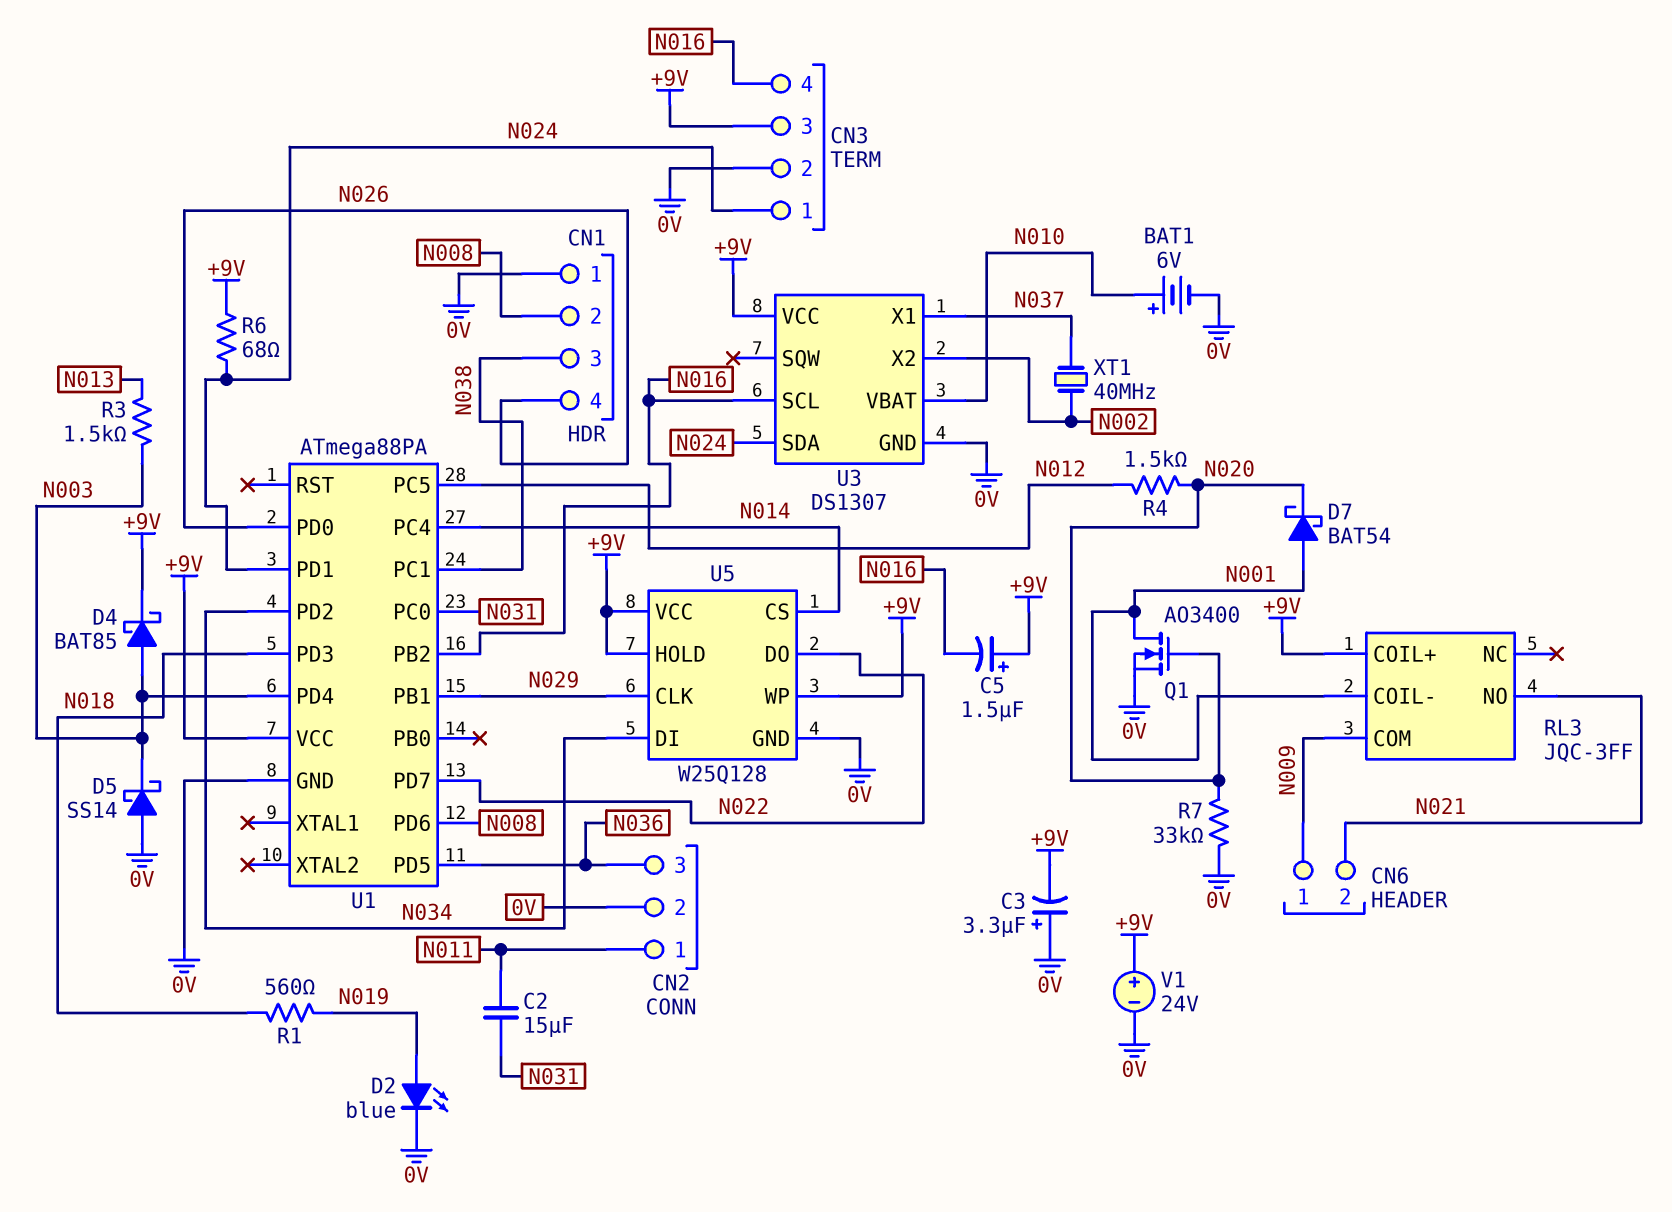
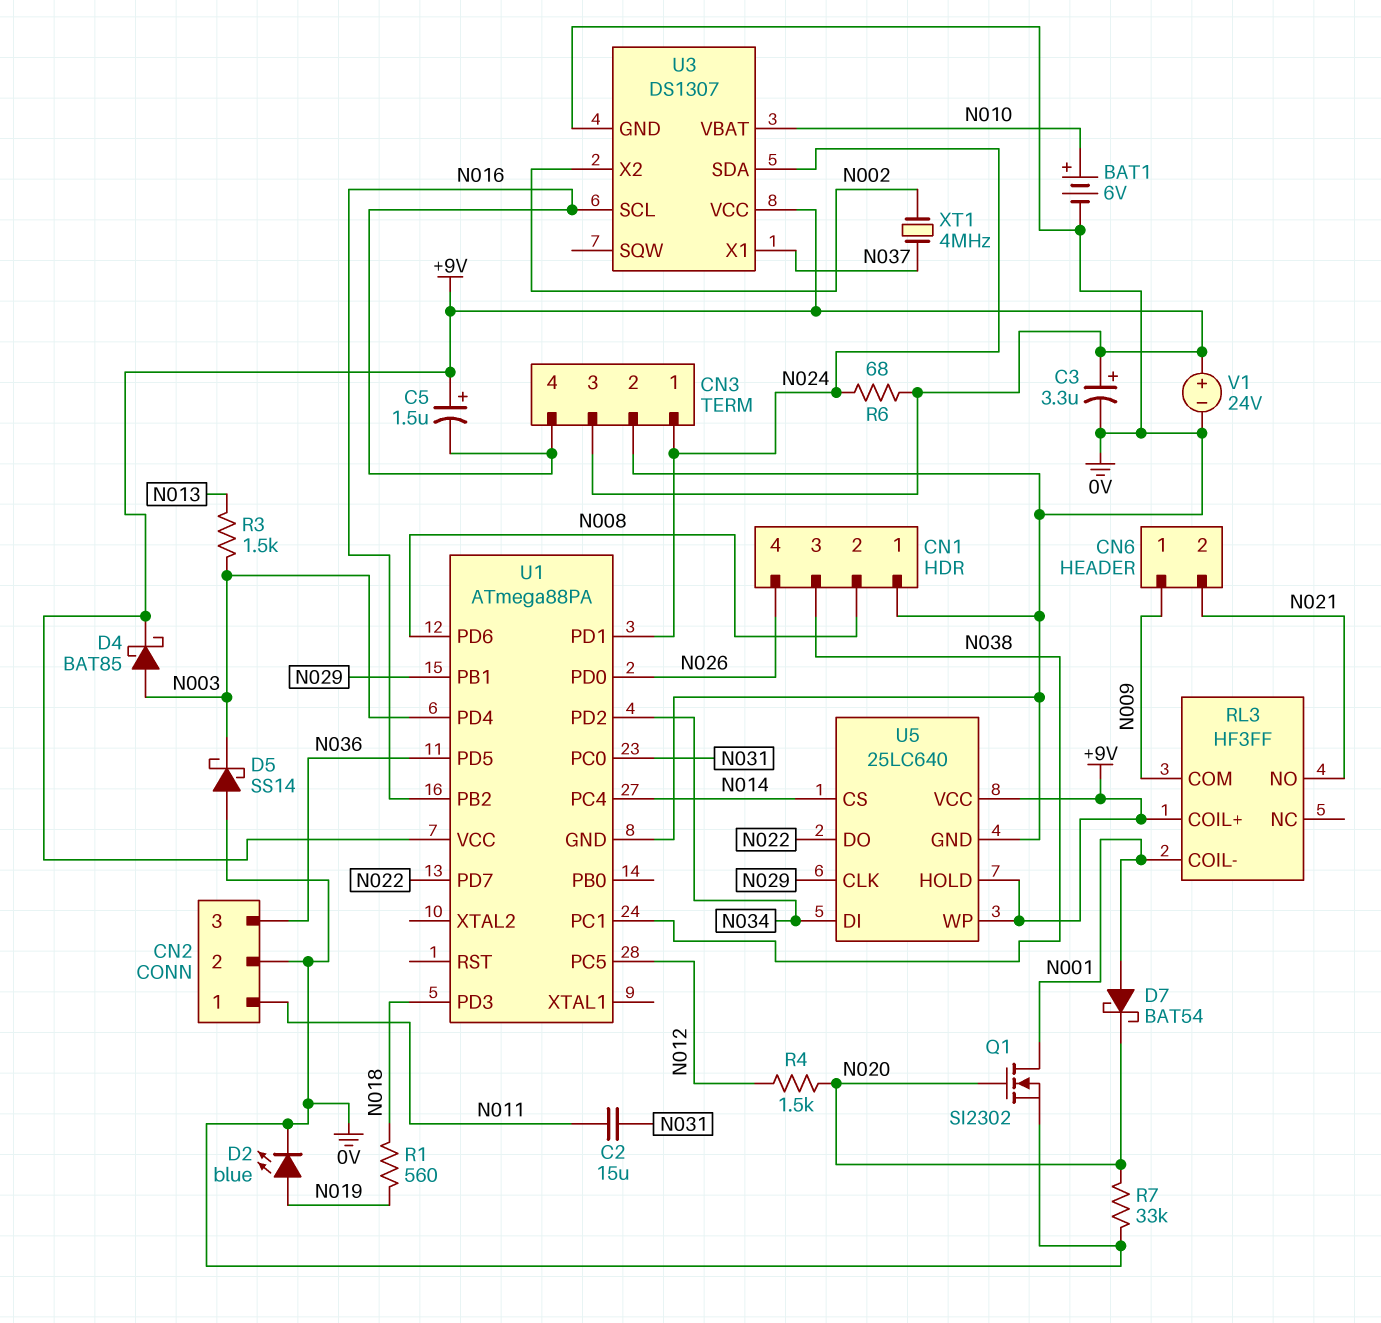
C3: 3.3uF (plus 0V, minus +9V) -> 3.3uF (plus +9V, minus 0V)
Q1: NMOS AO3400 (G N020, D N001, S 0V) -> NMOS SI2302 (G N020, D N001, S 0V)
RL3: JQC-3FF -> HF3FF
U5: W25Q128 -> 25LC640
XT1: 40MHz (N002, N037) -> 4MHz (N002, N037)

